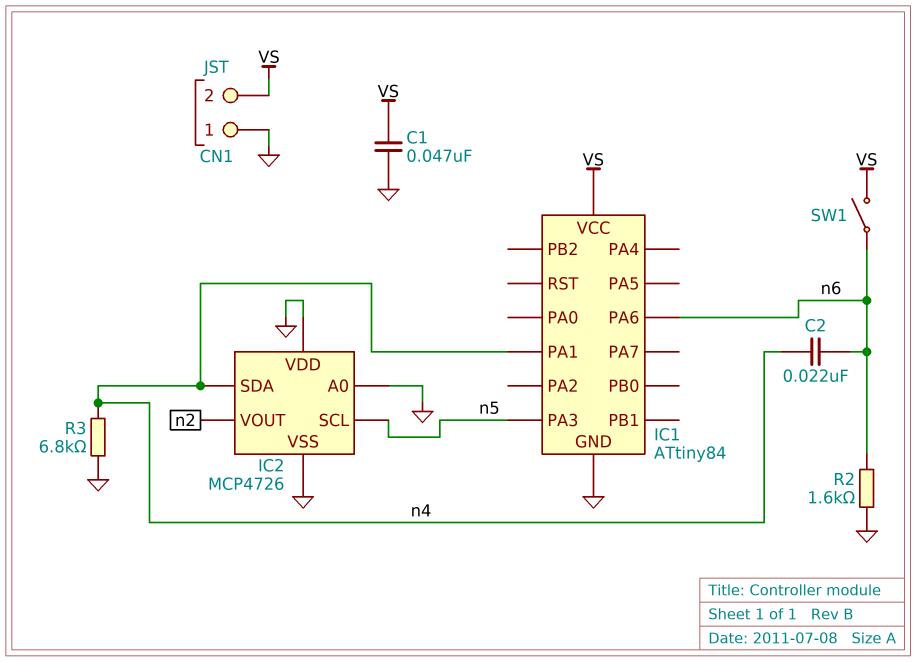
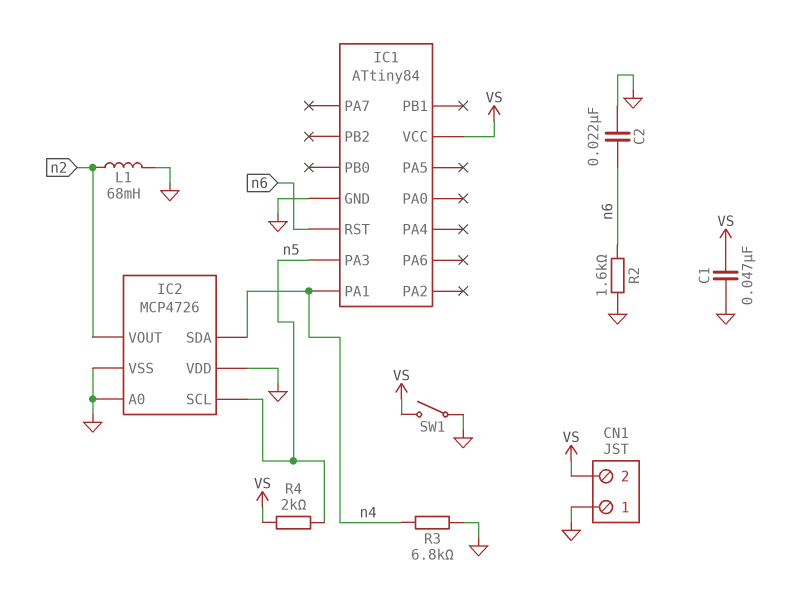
C2: 22nF (n4, n6) -> 22nF (GND, n6)
IC1 pin PA6: n6 -> none
IC1 pin RST: none -> n6
L1: none -> 68mH (GND, n2)
R4: none -> 2k (VS, n5)
SW1: switch (VS, n6) -> switch (GND, VS)

